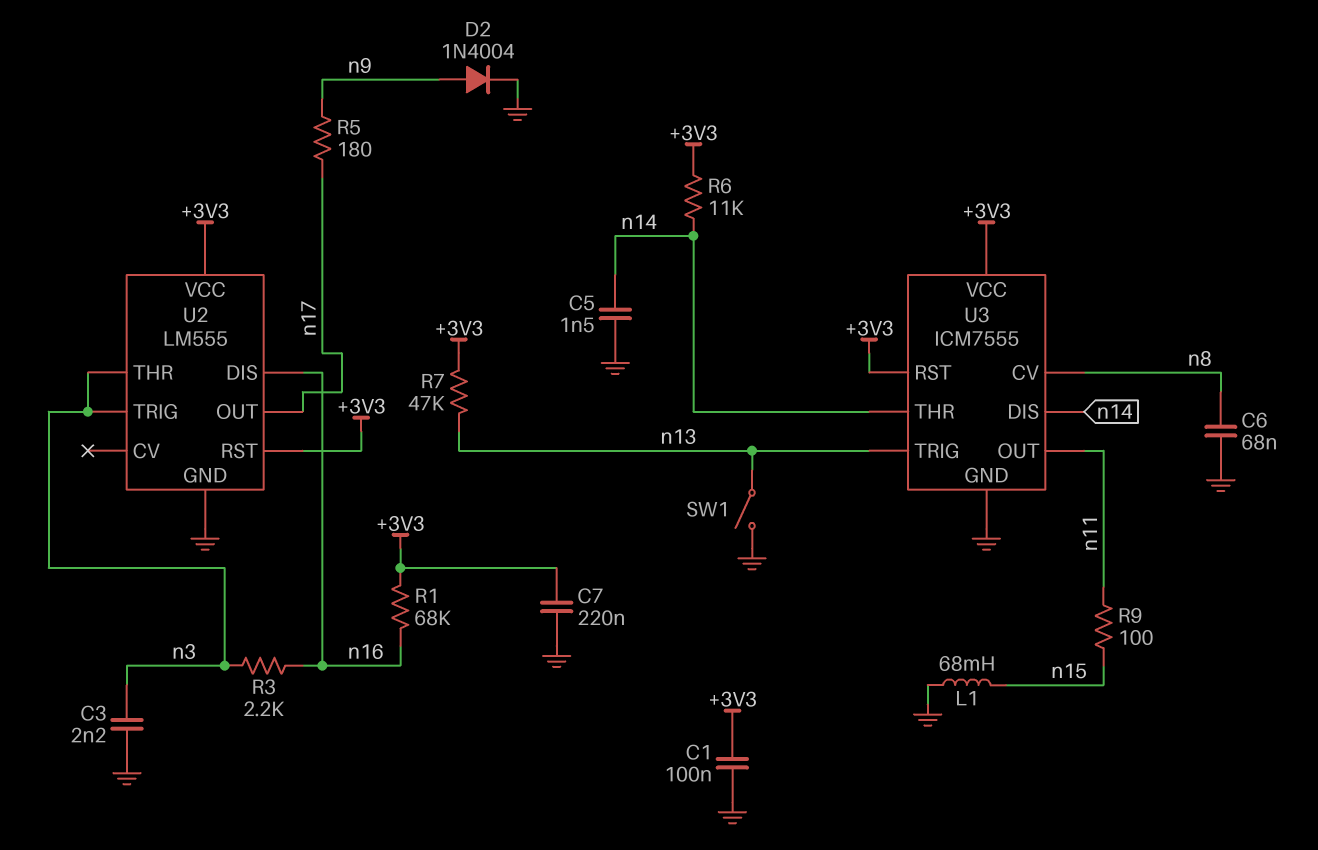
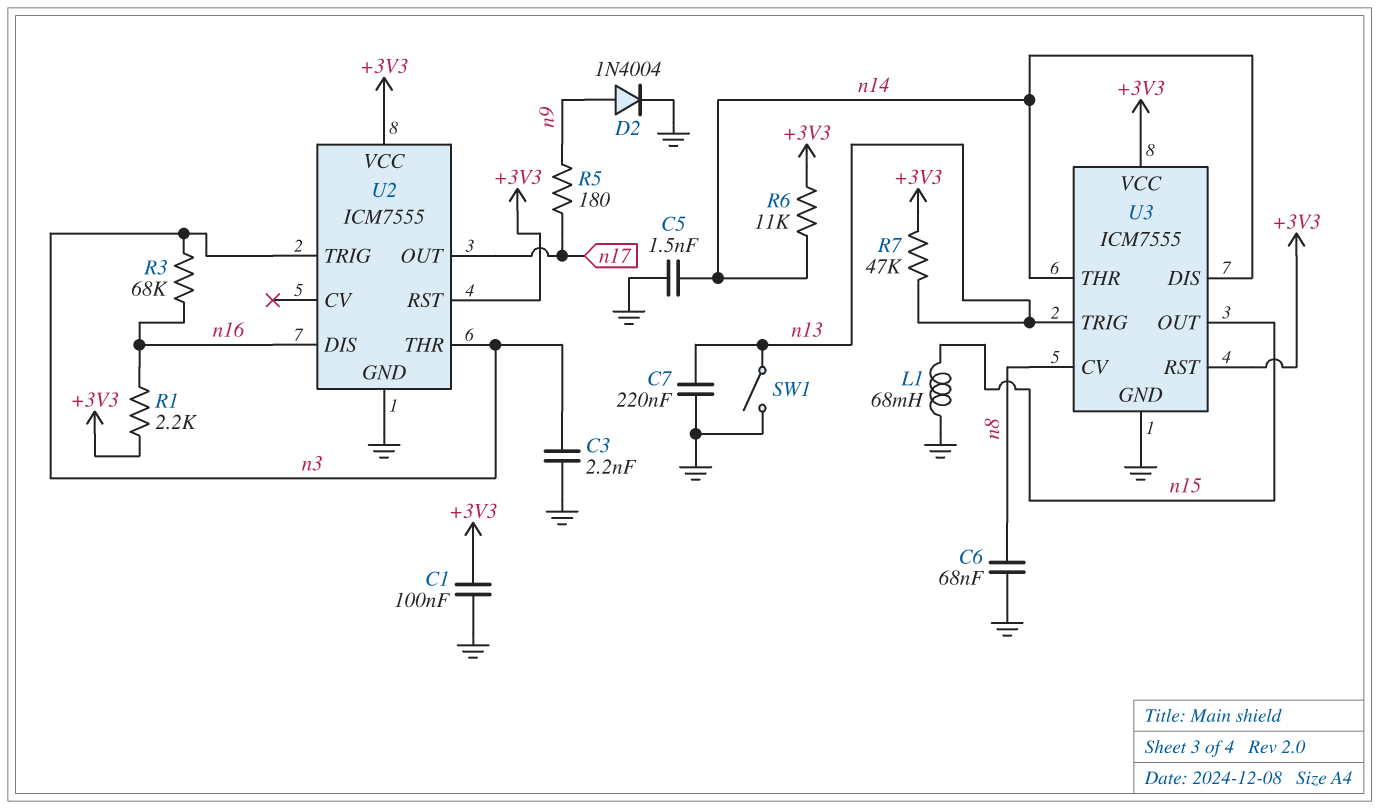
C7: 220nF (+3V3, GND) -> 220nF (GND, n13)
R1: 68k (+3V3, n16) -> 2.2k (+3V3, n16)
R3: 2.2k (n3, n16) -> 68k (n3, n16)
R9: 100 (n11, n15) -> none
U2: LM555 -> ICM7555
U3 pin OUT: n11 -> n15

